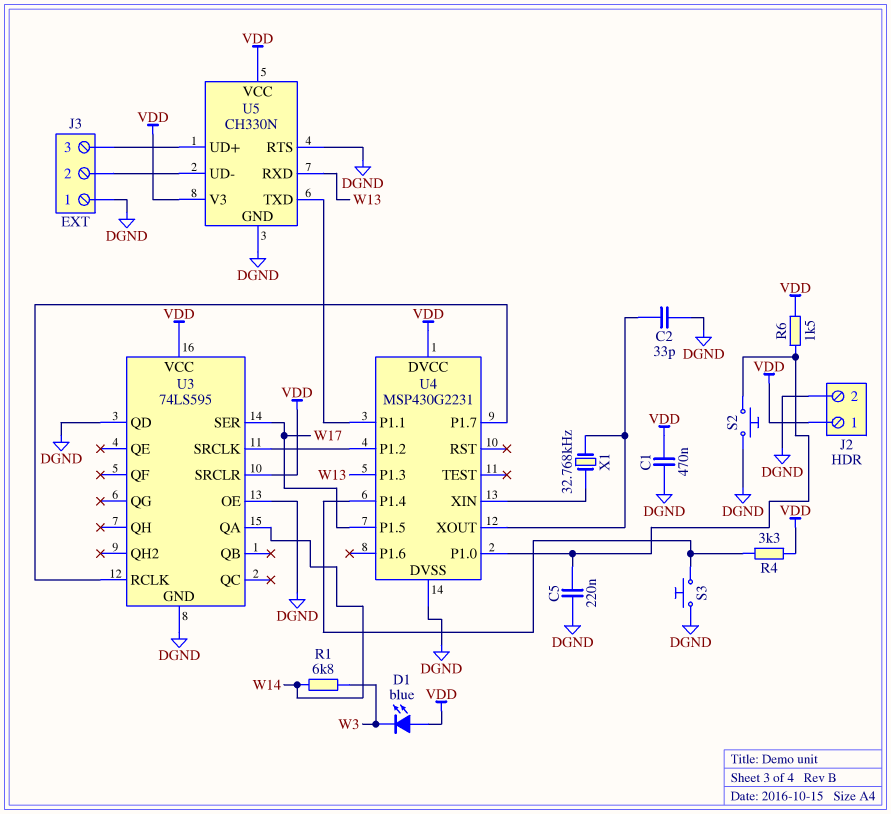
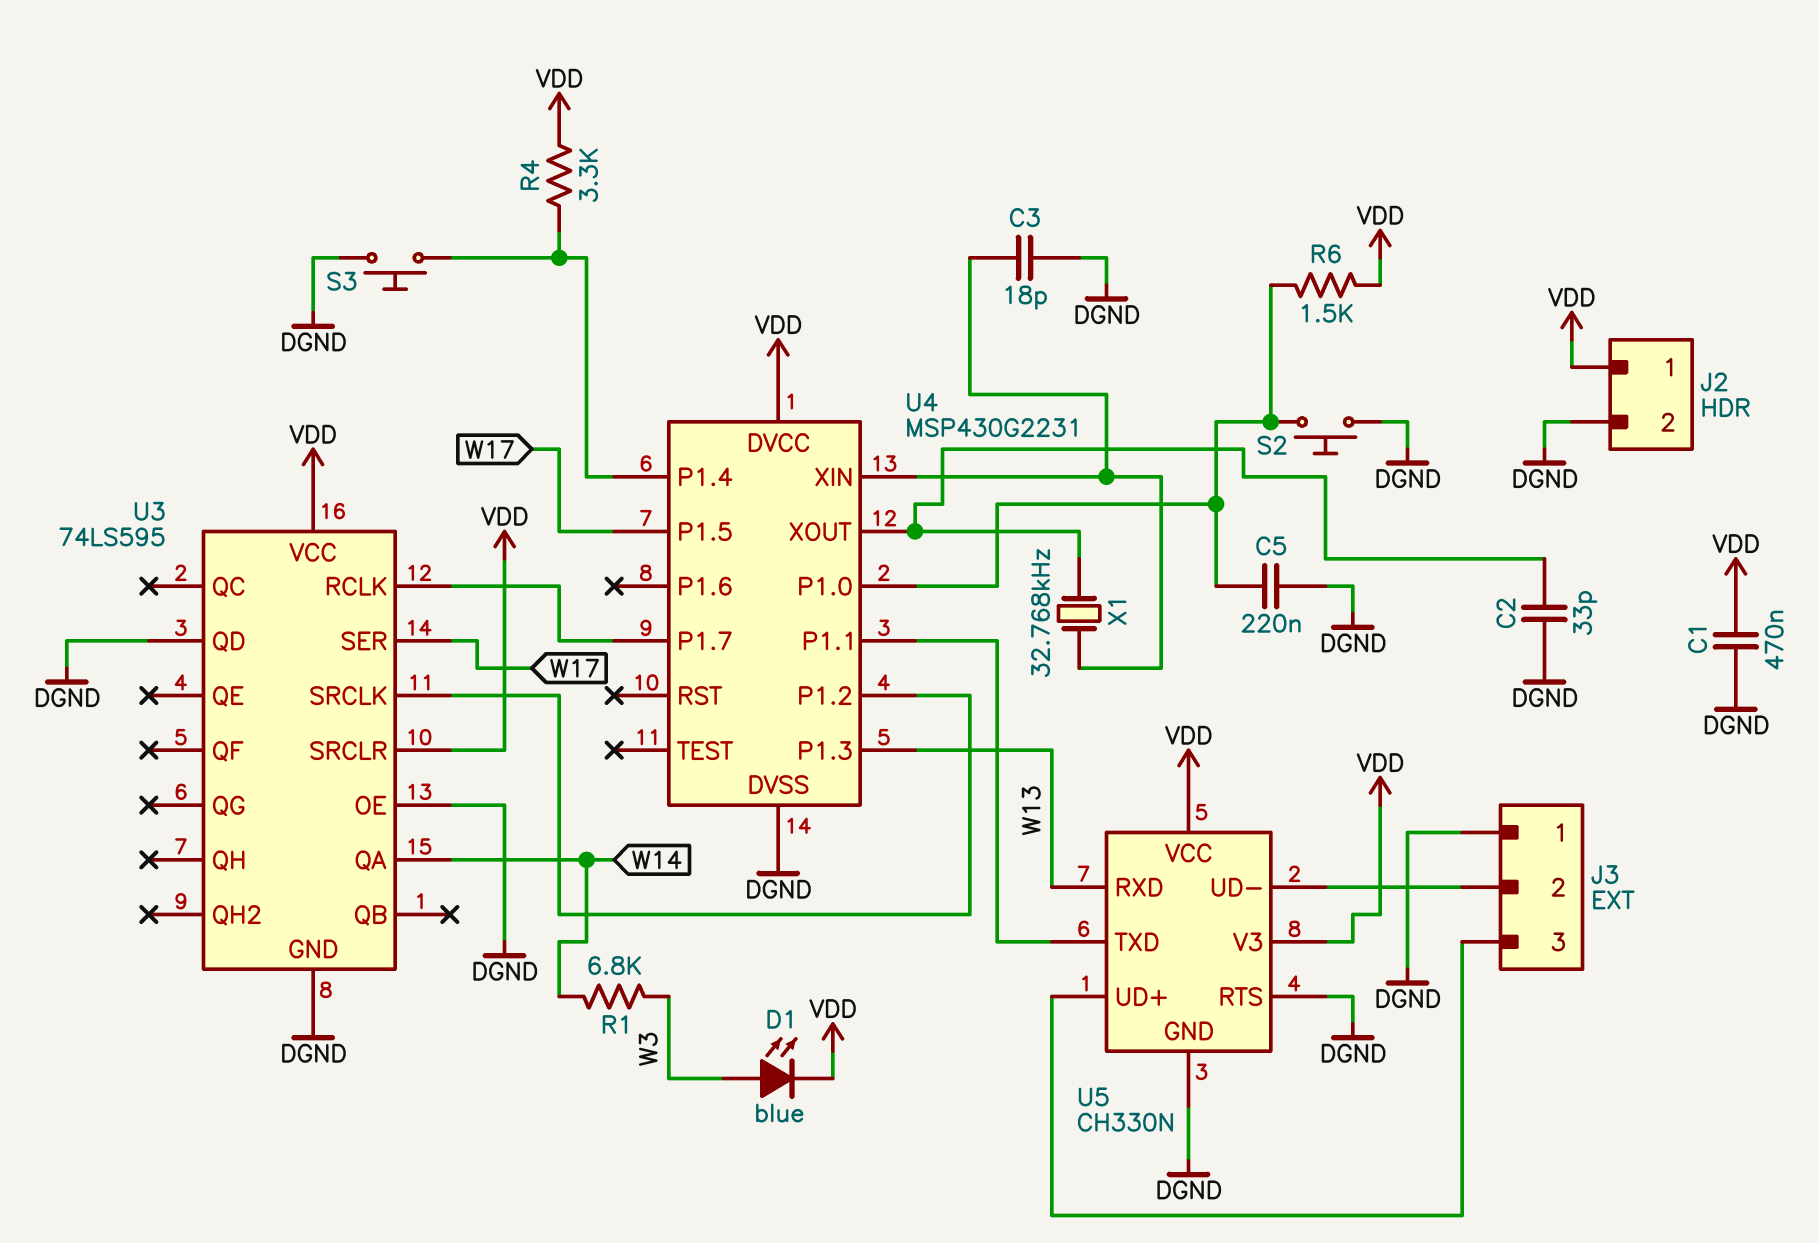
C3: none -> 18pF (DGND, U4/XIN)
D1: LED blue (A VDD, K W3) -> LED blue (A W3, K VDD)

